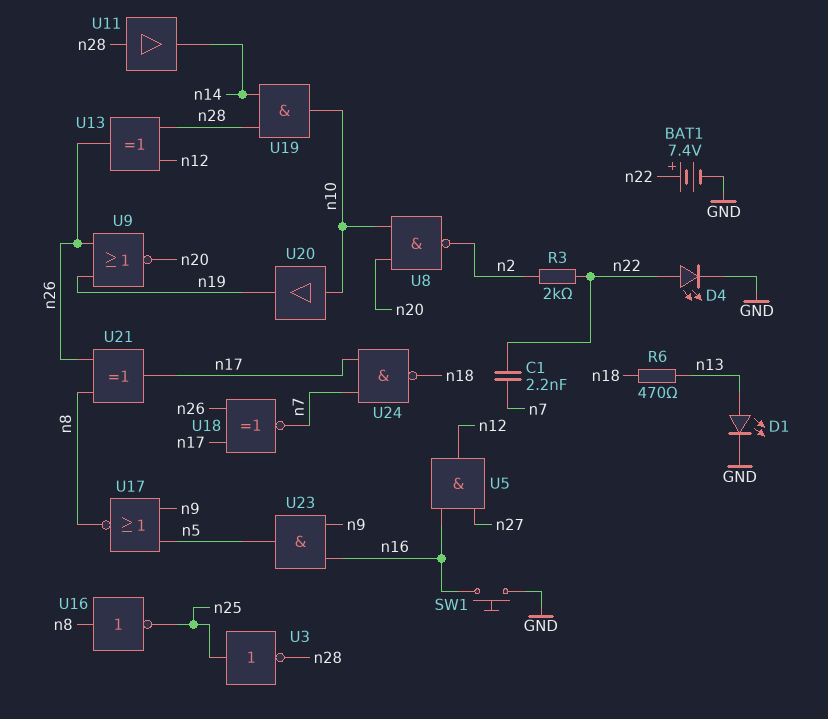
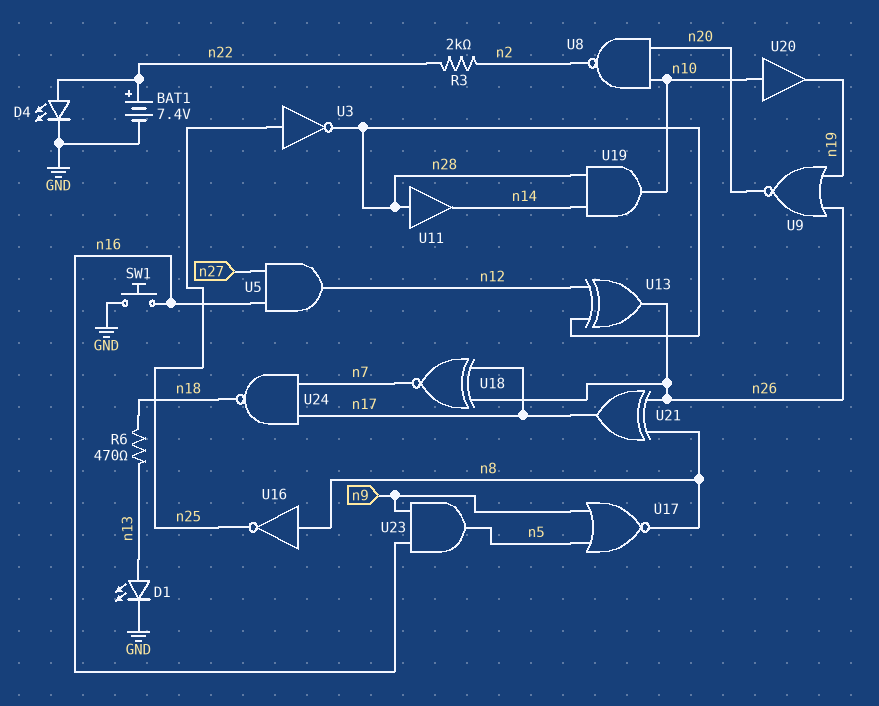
C1: 2.2nF (n7, n22) -> none

